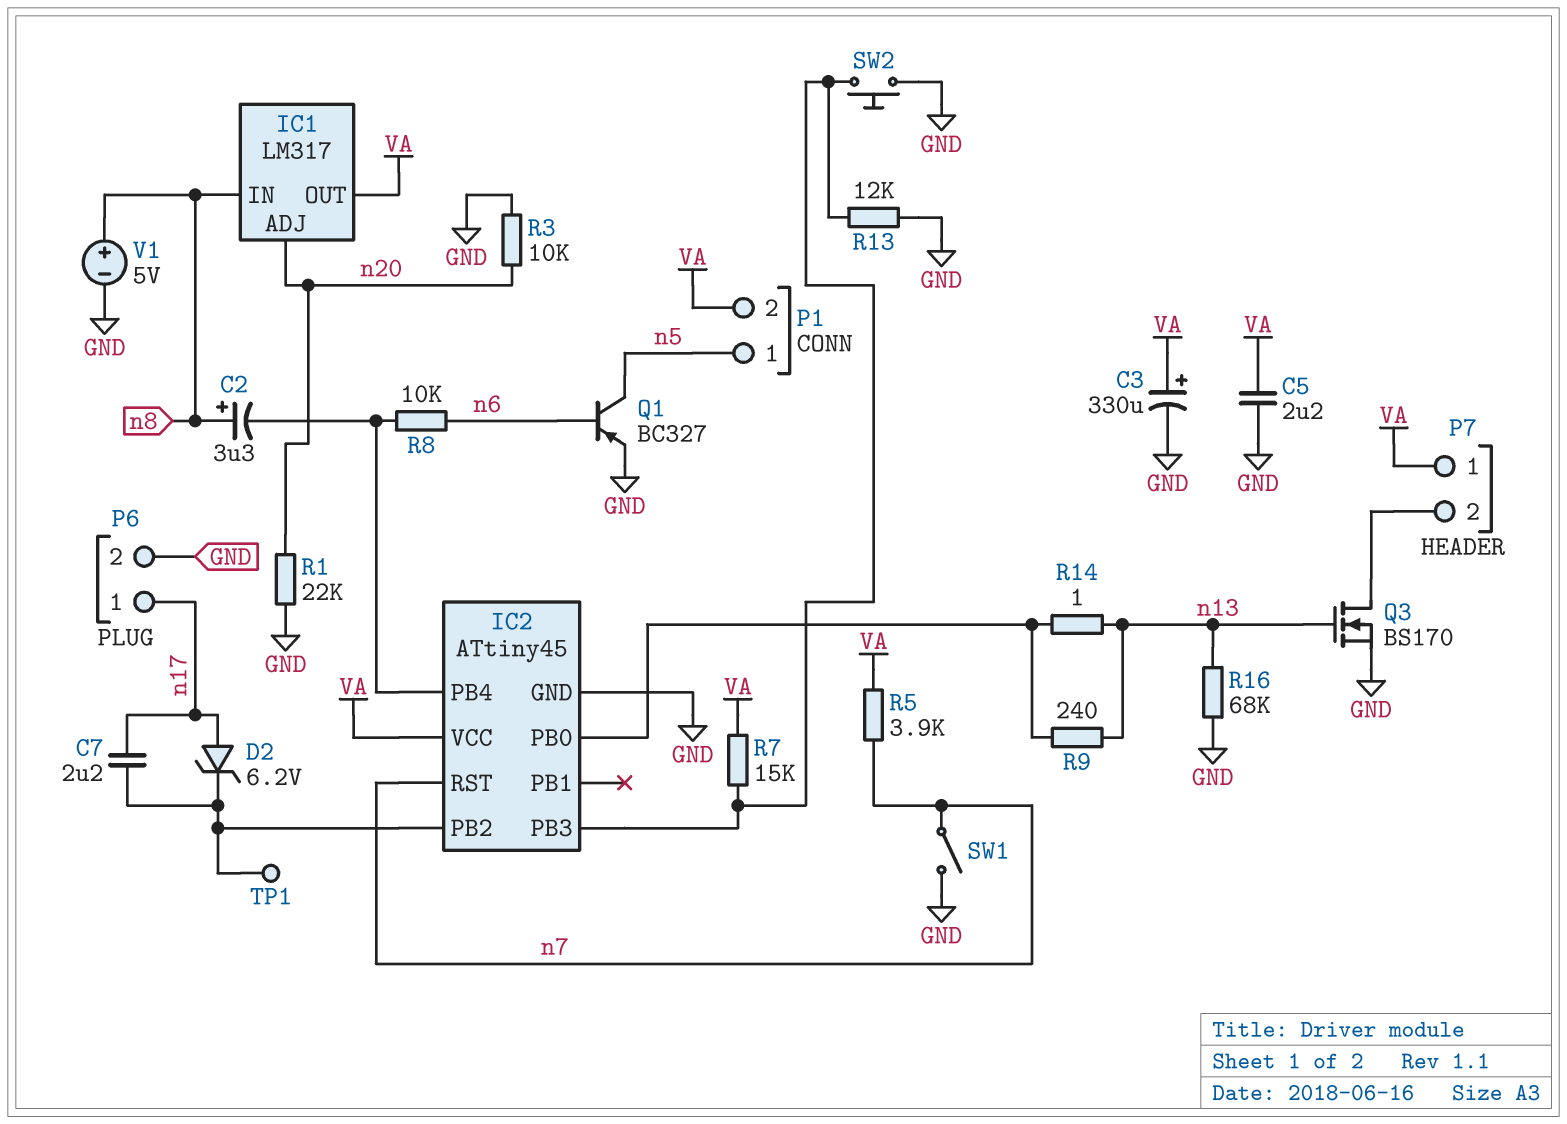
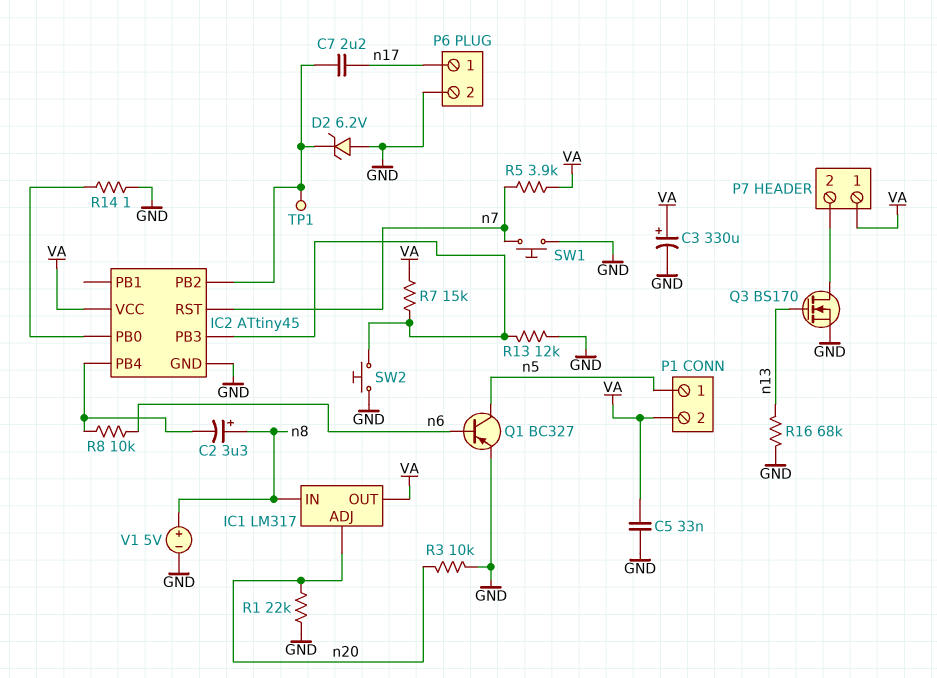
C5: 2.2uF (GND, VA) -> 33nF (GND, VA)
D2: zener 6.2V (A n17, K IC2/PB2) -> zener 6.2V (A GND, K IC2/PB2)
R9: 240 (IC2/PB0, n13) -> none
R14: 1 (IC2/PB0, n13) -> 1 (GND, IC2/PB0)
SW1: switch (GND, n7) -> button (GND, n7)

